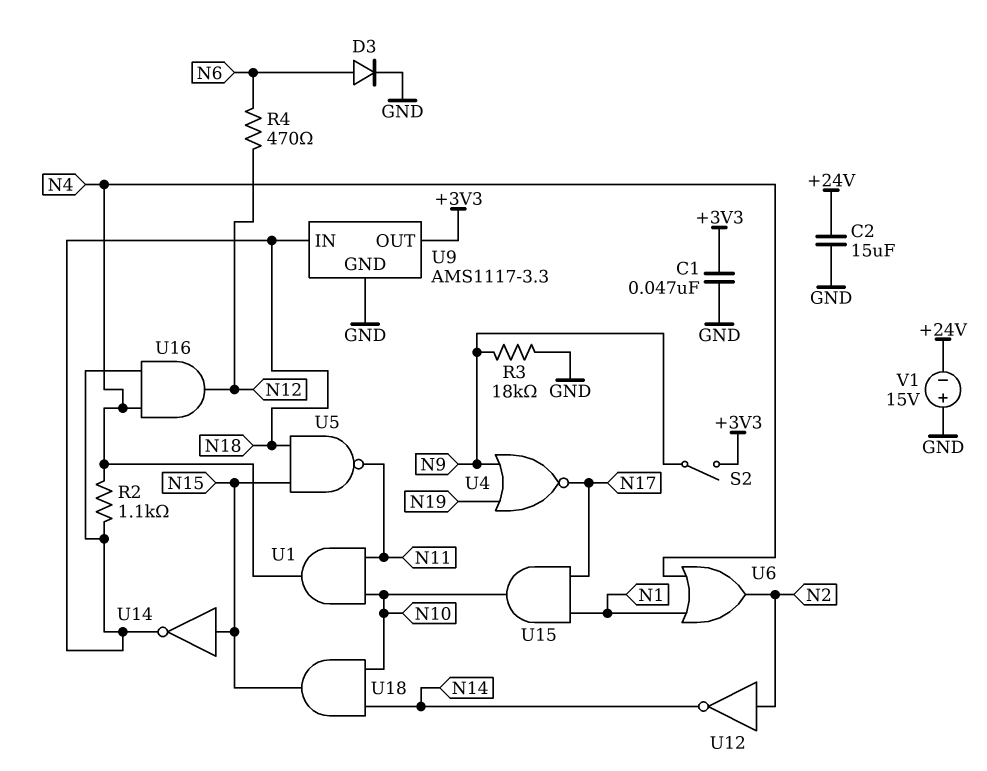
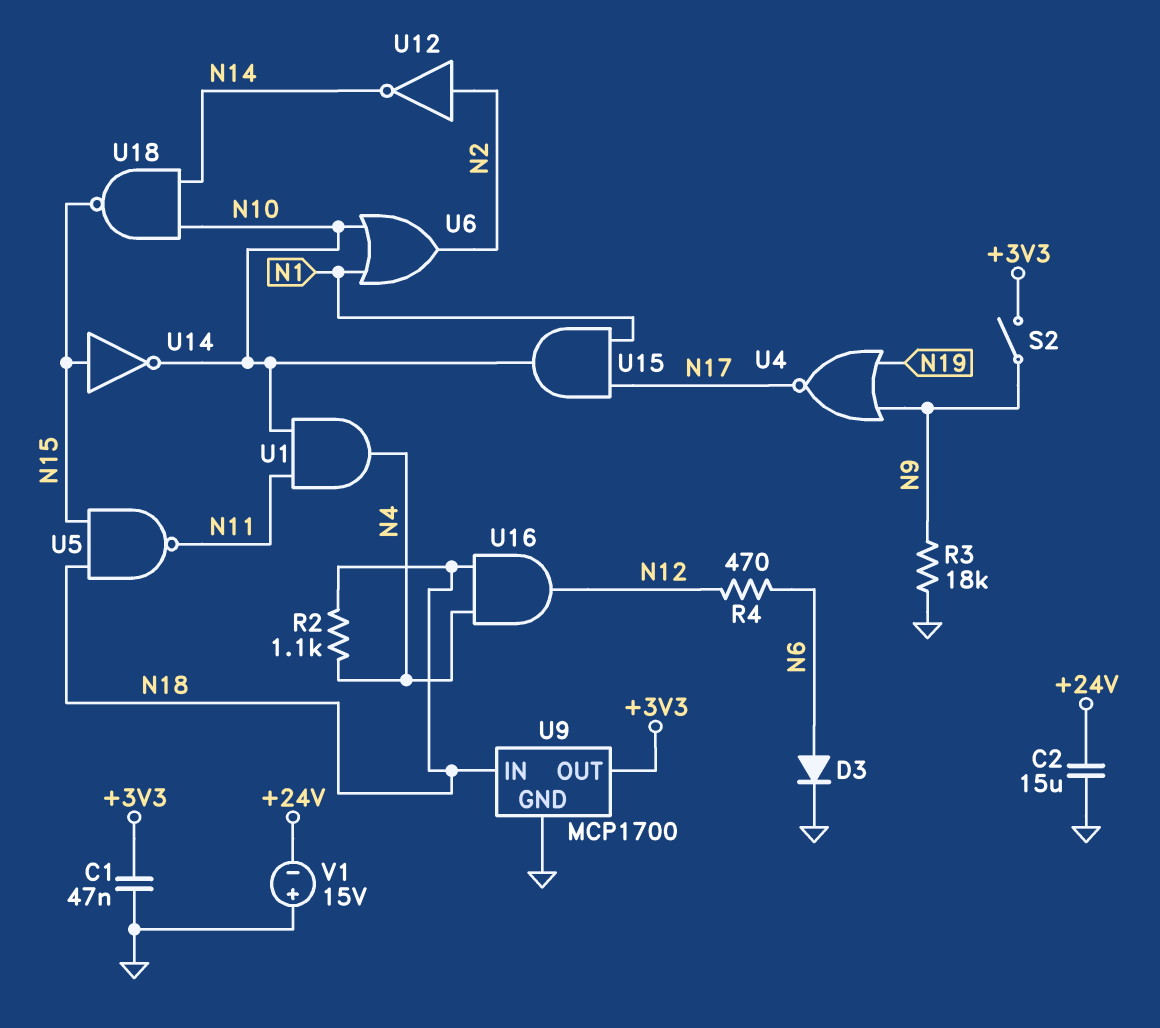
U6: OR (in N1, in N4, out N2) -> OR (in N1, in N10, out N2)
U9: AMS1117-3.3 -> MCP1700
U14: NOT (in N15, out N18) -> NOT (in N15, out N10)
U18: AND (in N10, in N14, out N15) -> NAND (in N10, in N14, out N15)

